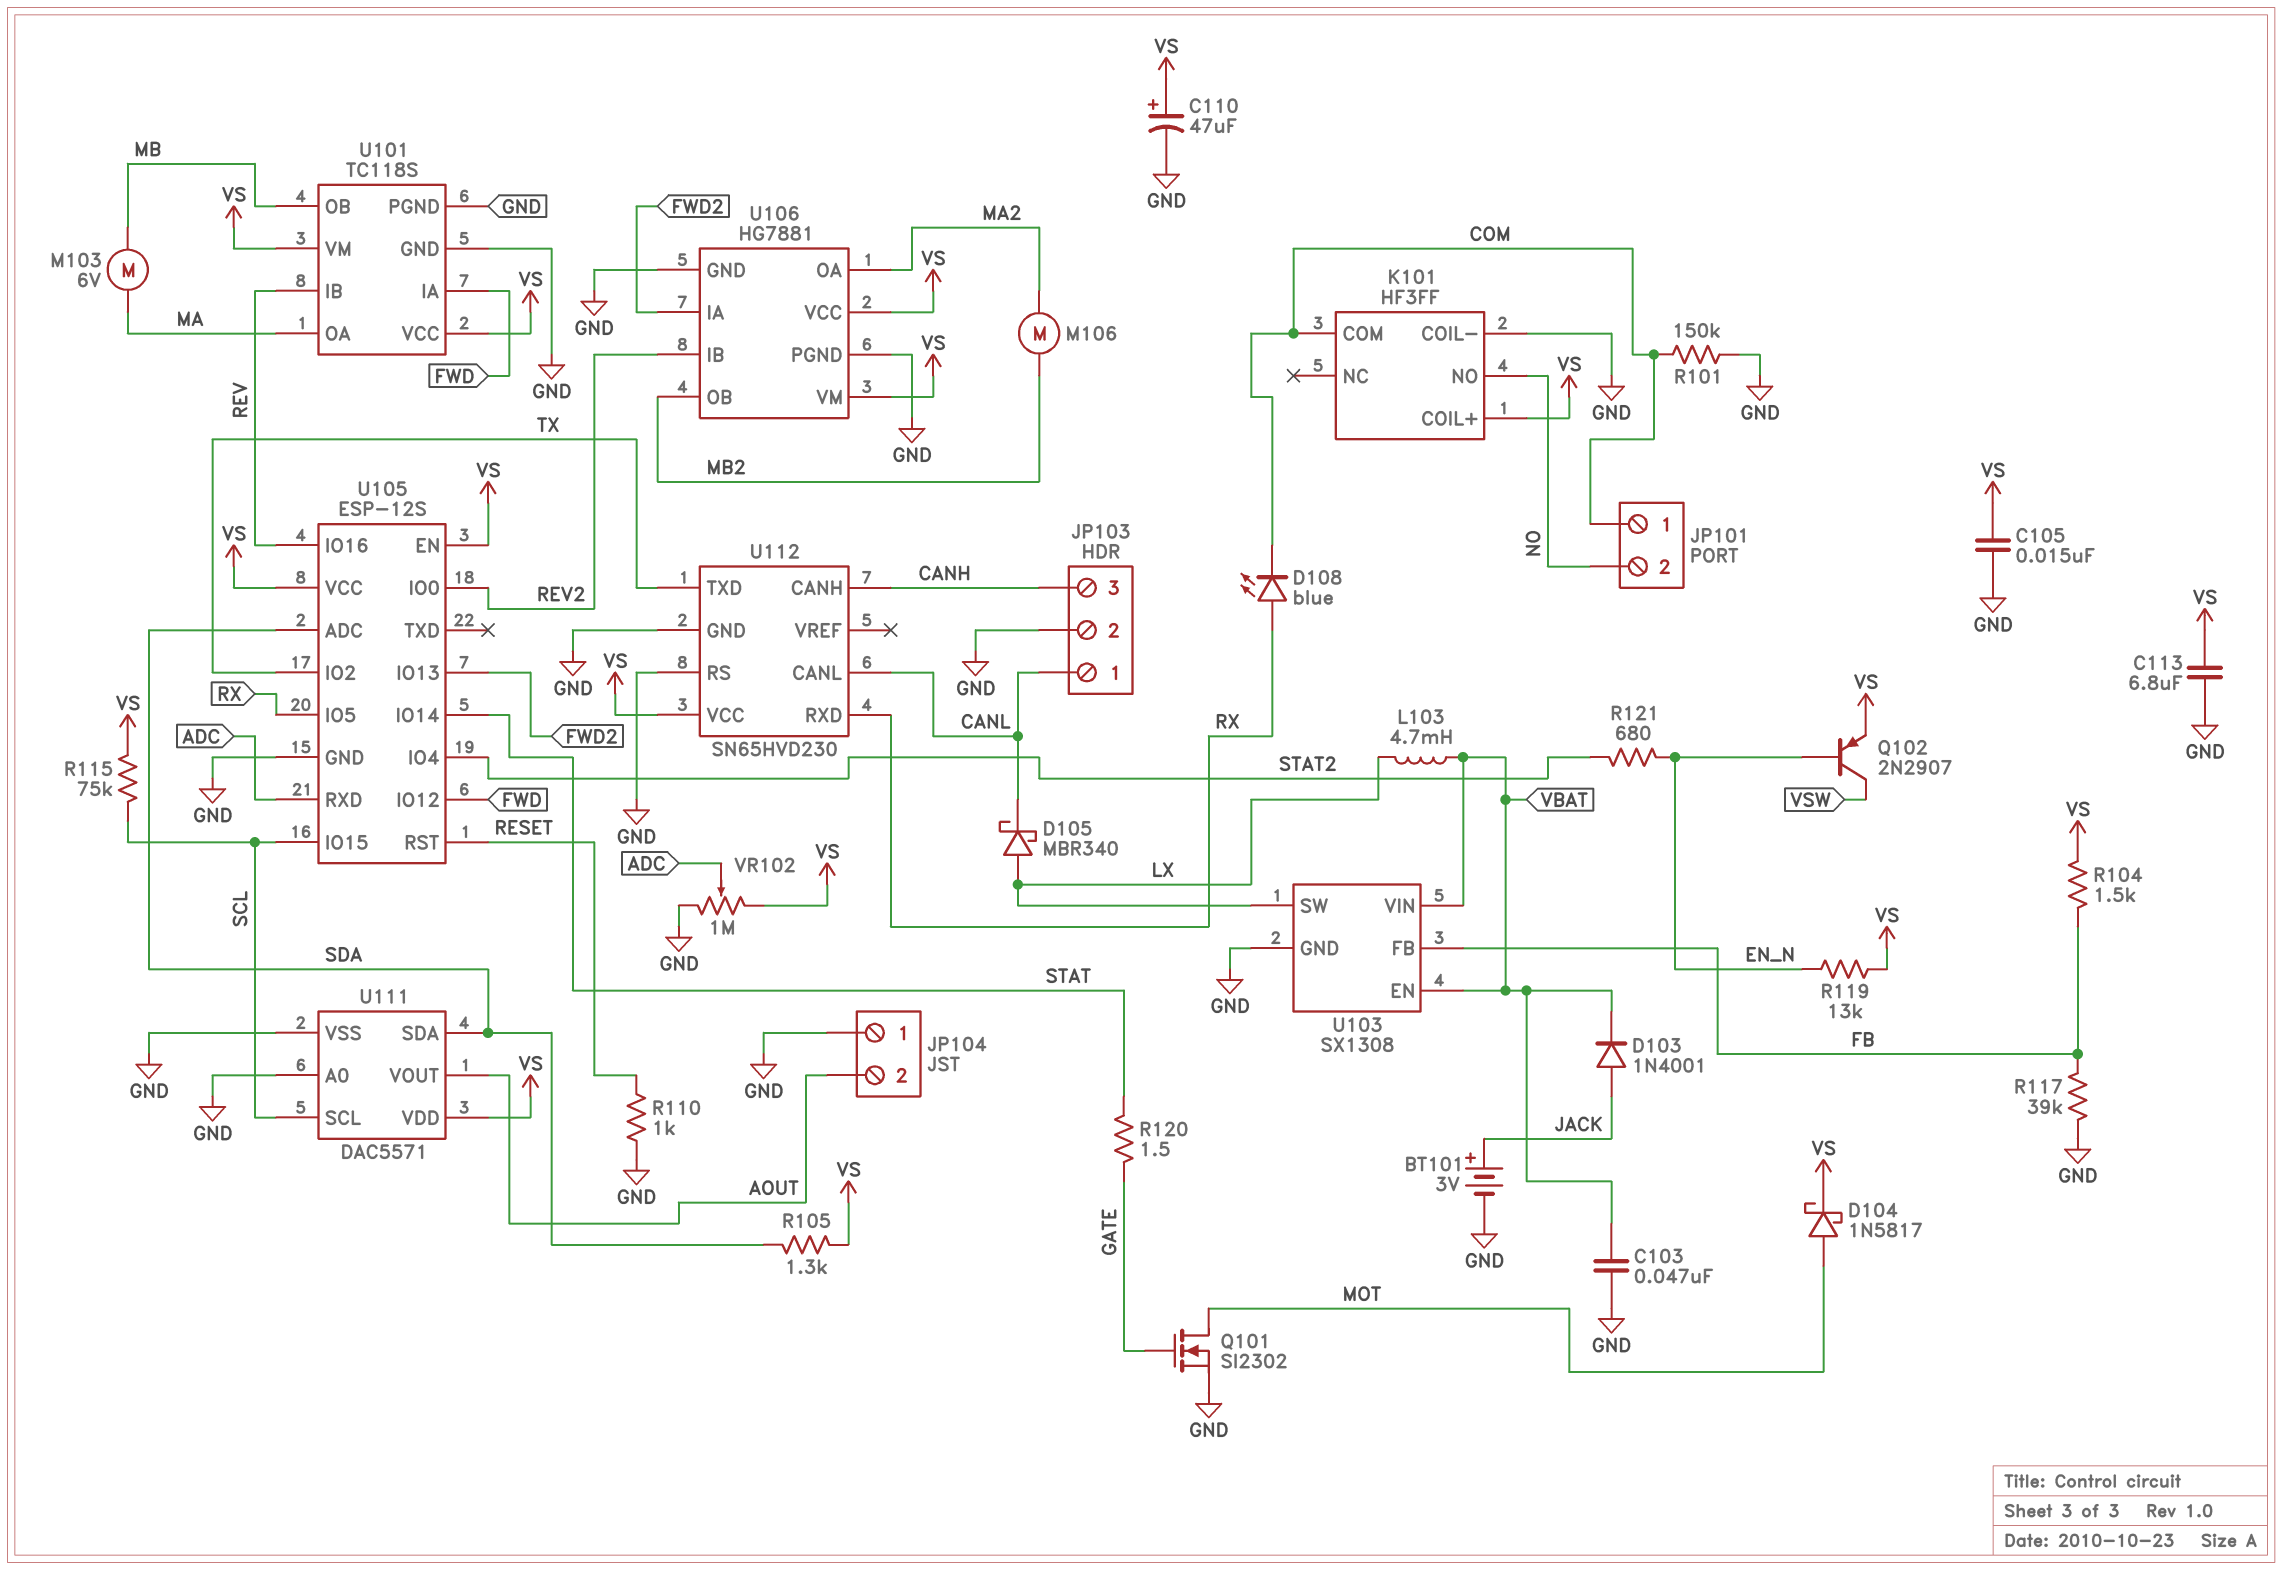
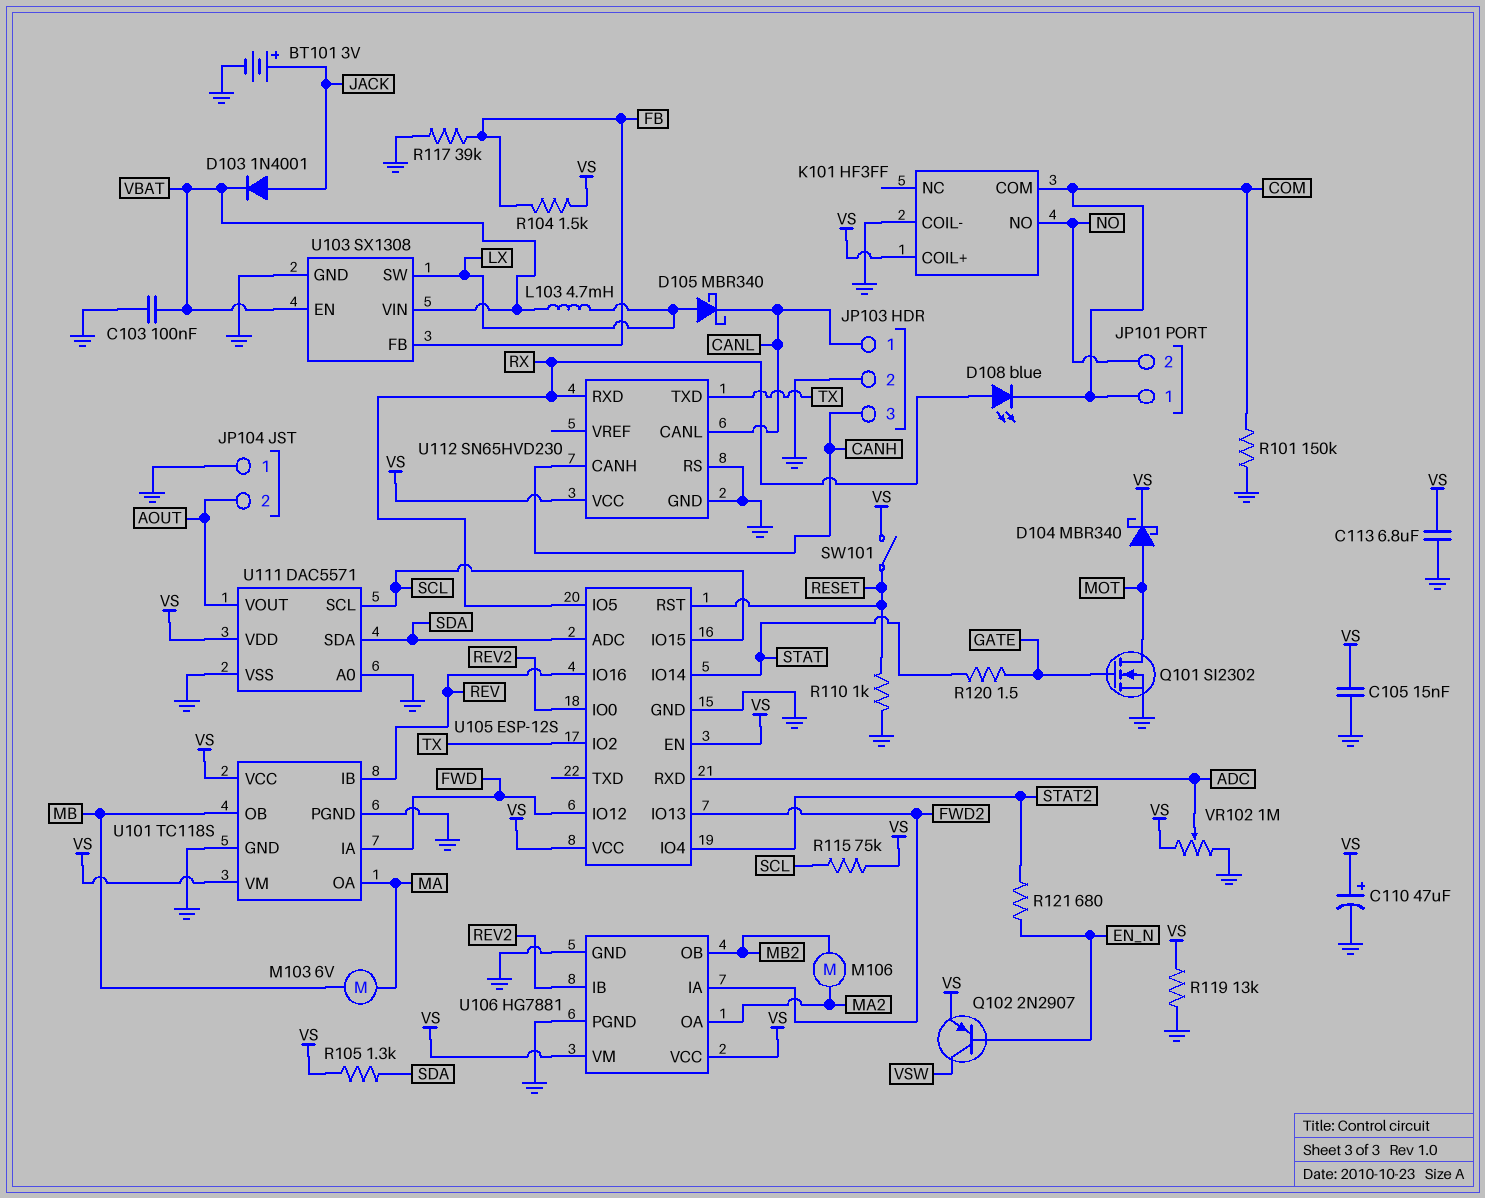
C103: 47nF (GND, VBAT) -> 100nF (GND, VBAT)
D104: schottky 1N5817 (A MOT, K VS) -> schottky MBR340 (A MOT, K VS)
R119: 13k (EN_N, VS) -> 13k (GND, VS)
SW101: none -> switch (RESET, VS)

